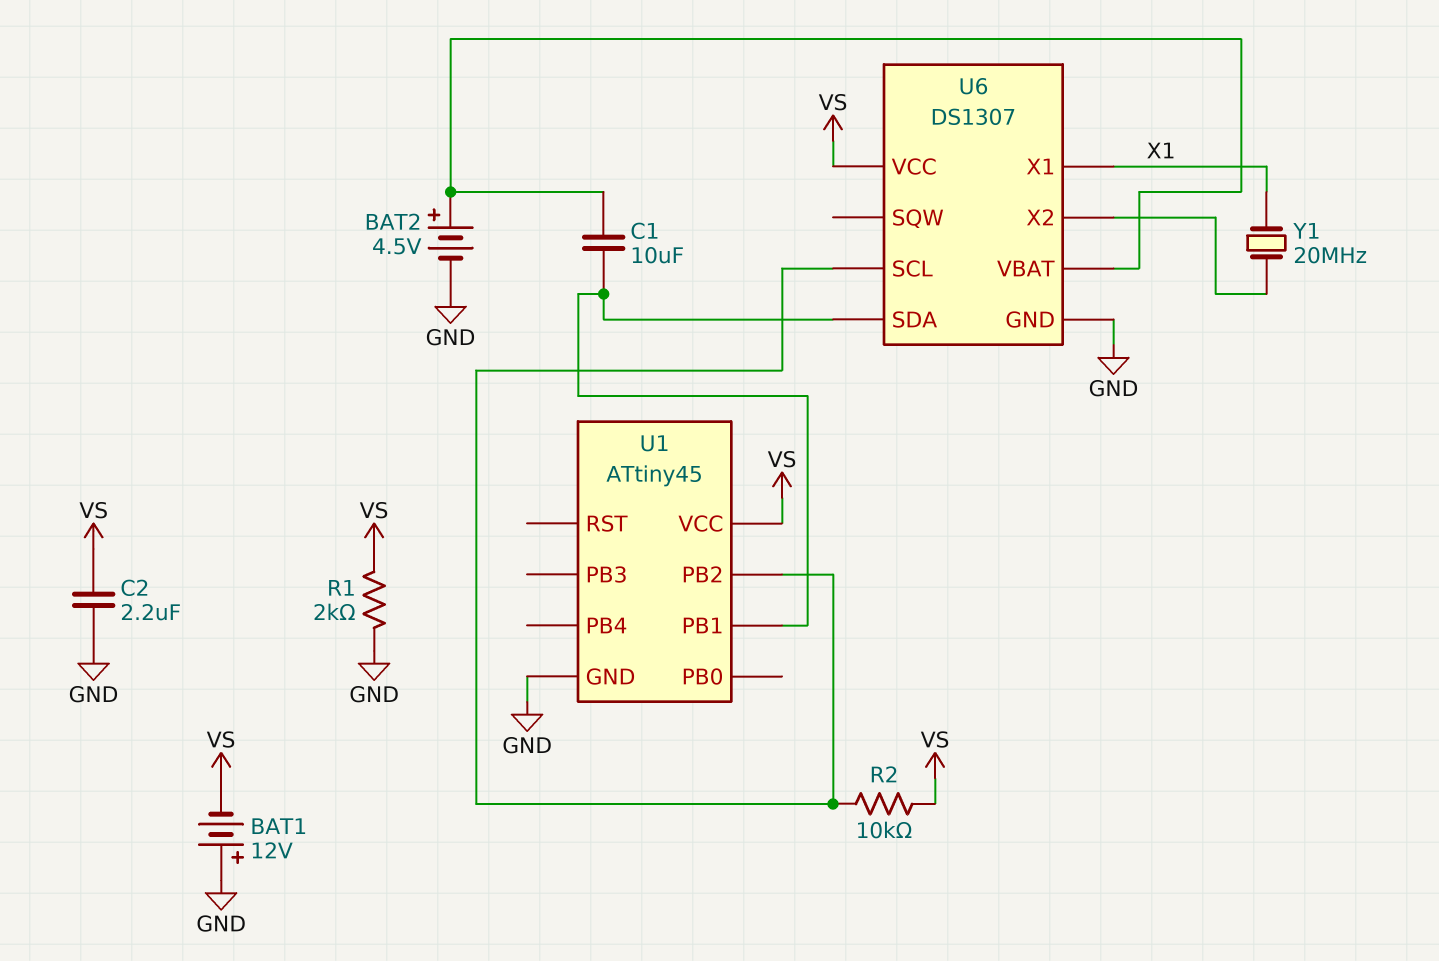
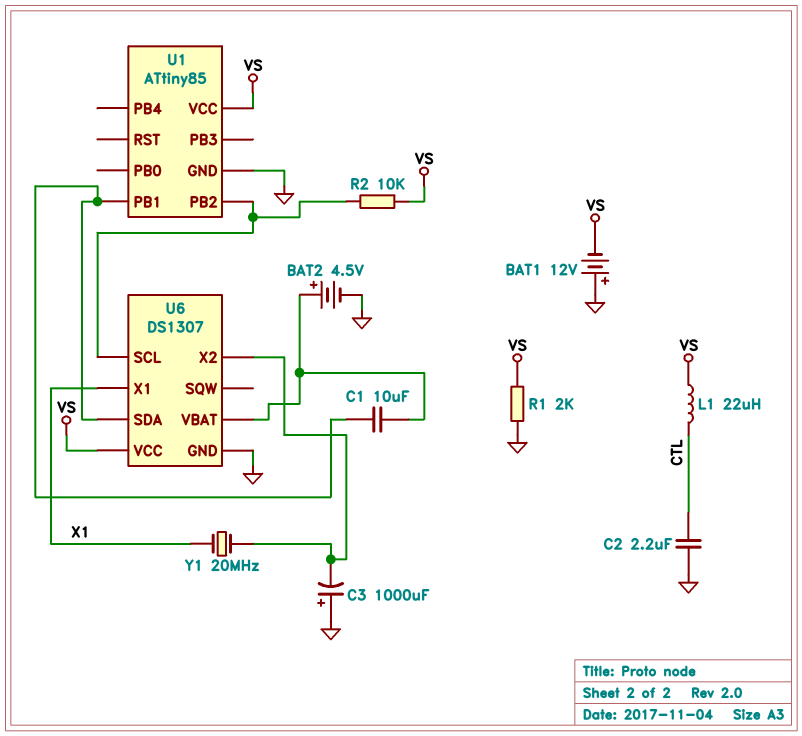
C2: 2.2uF (GND, VS) -> 2.2uF (CTL, GND)
C3: none -> 1000uF (plus GND, minus U6/X2)
L1: none -> 22uH (CTL, VS)
U1: ATtiny45 -> ATtiny85

